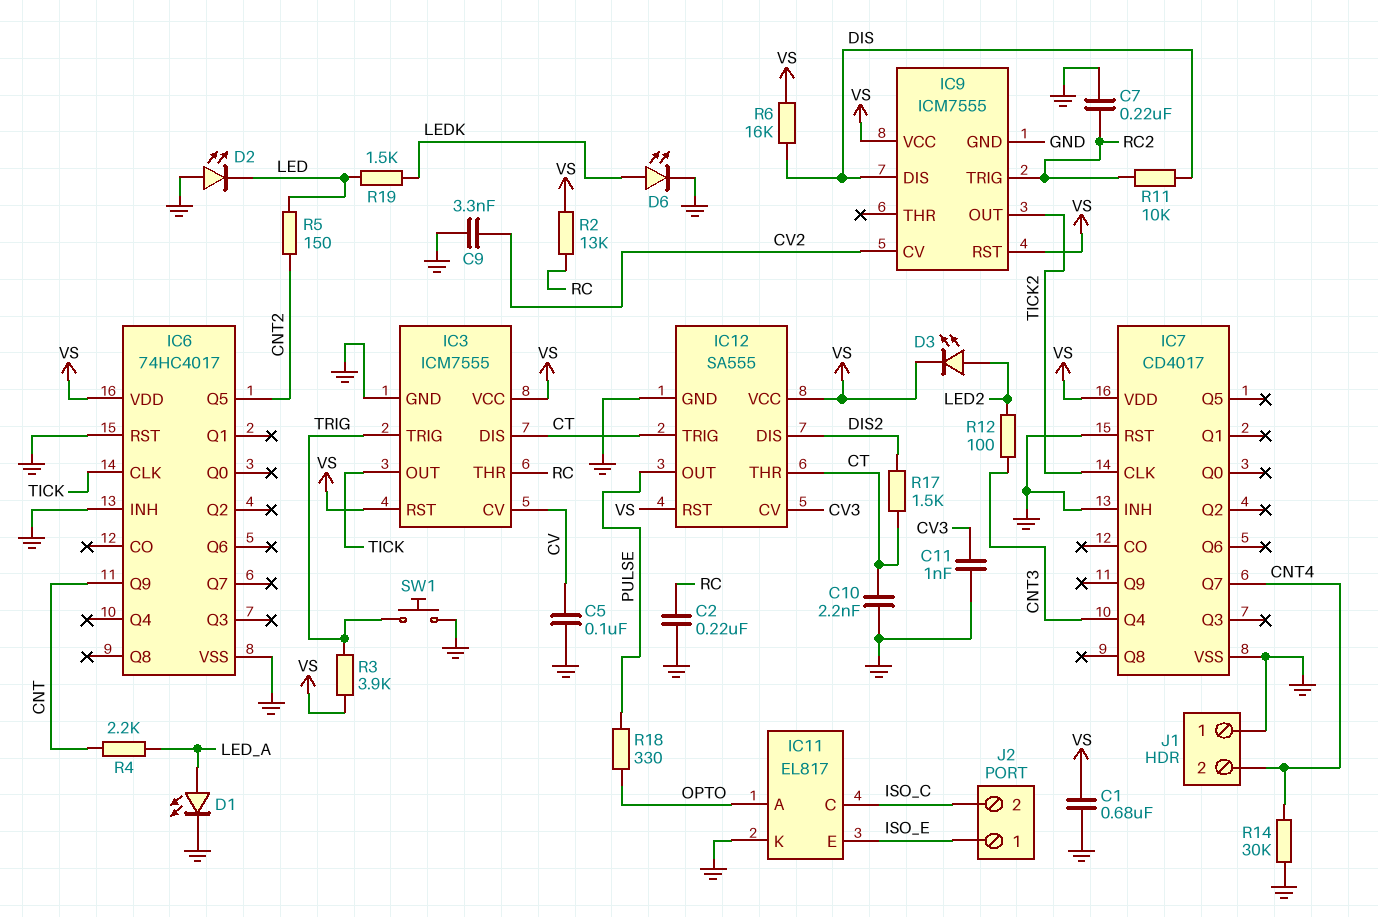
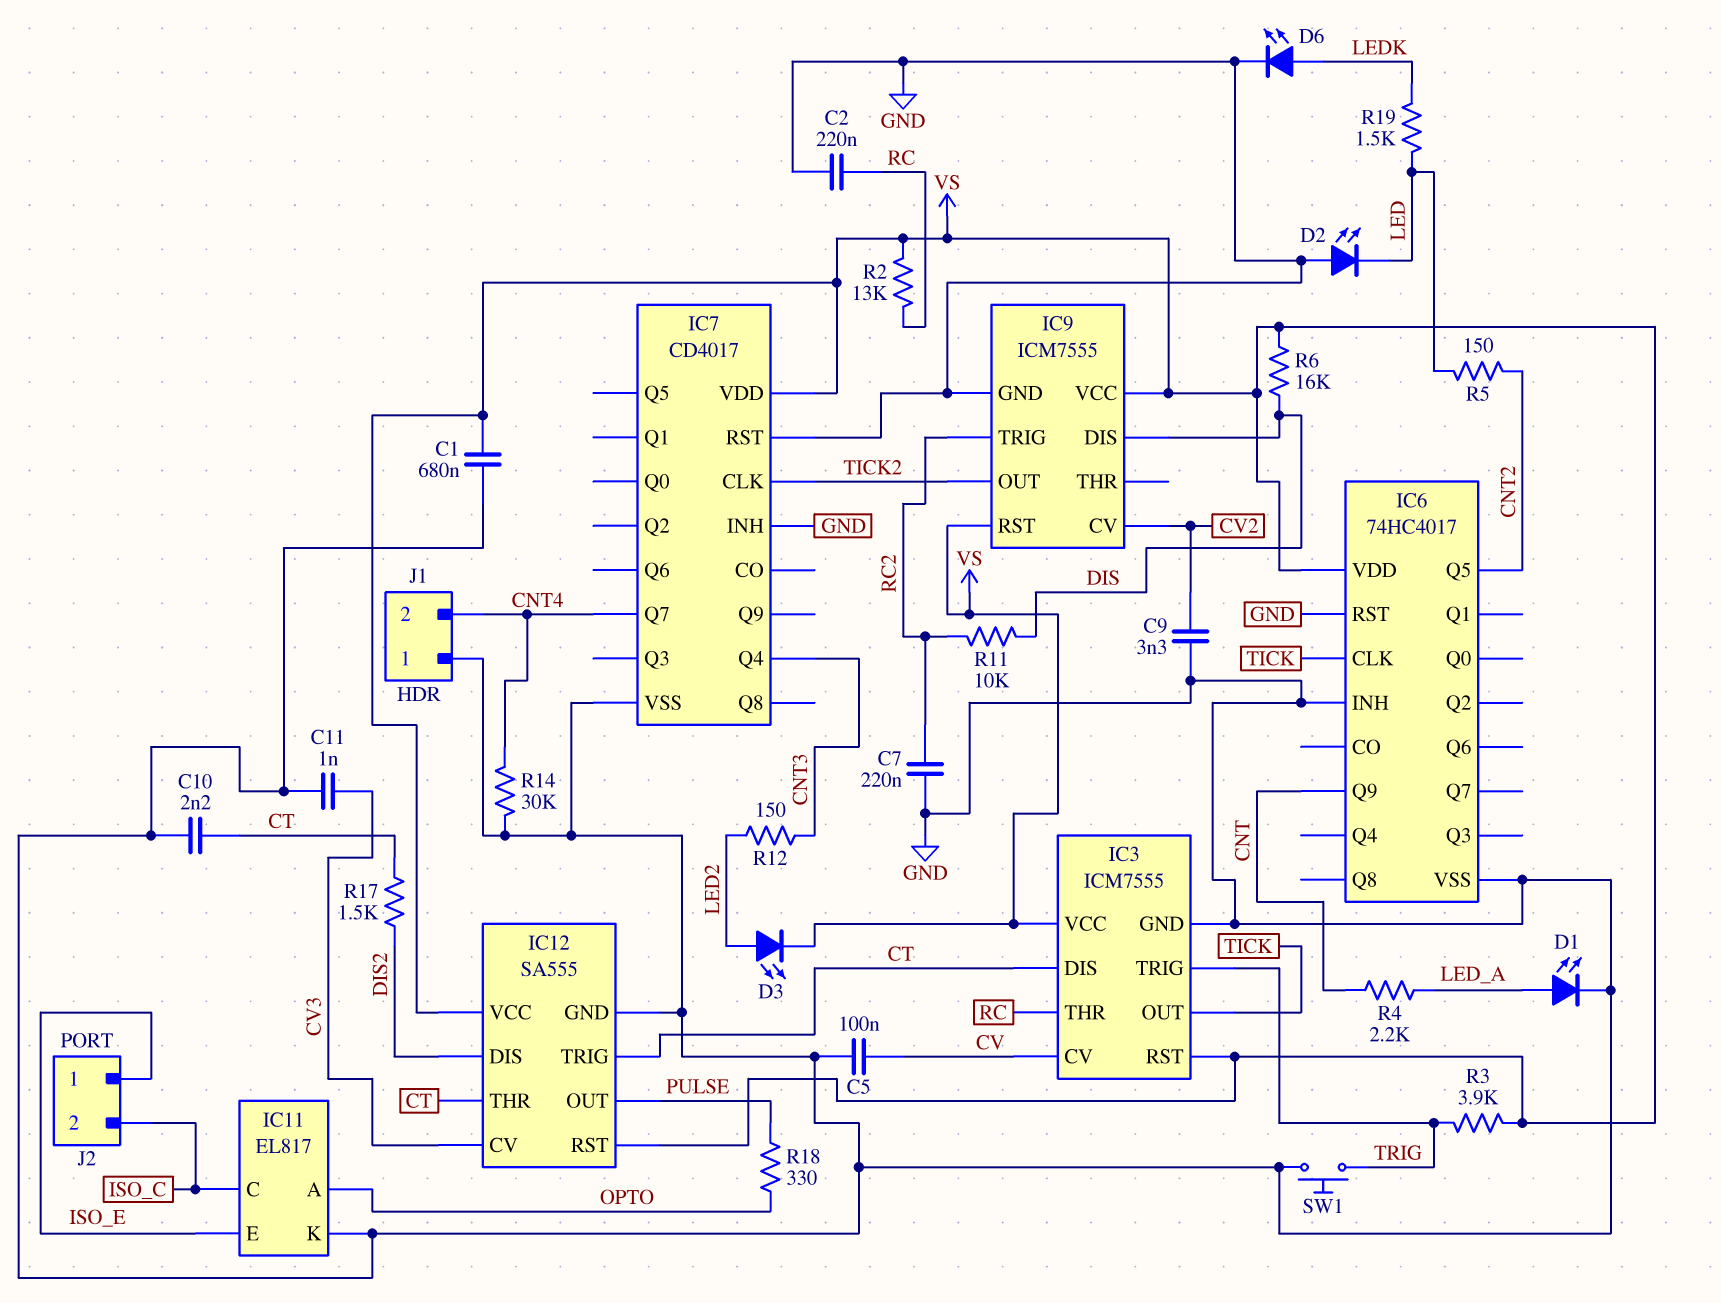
R12: 100 (CNT3, LED2) -> 150 (CNT3, LED2)

